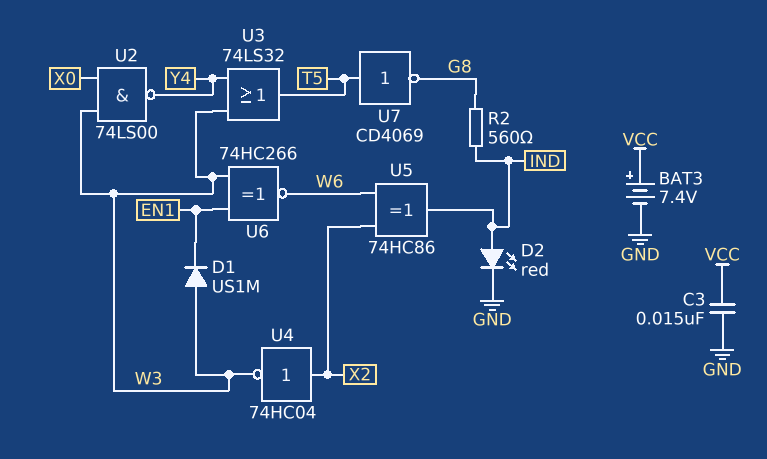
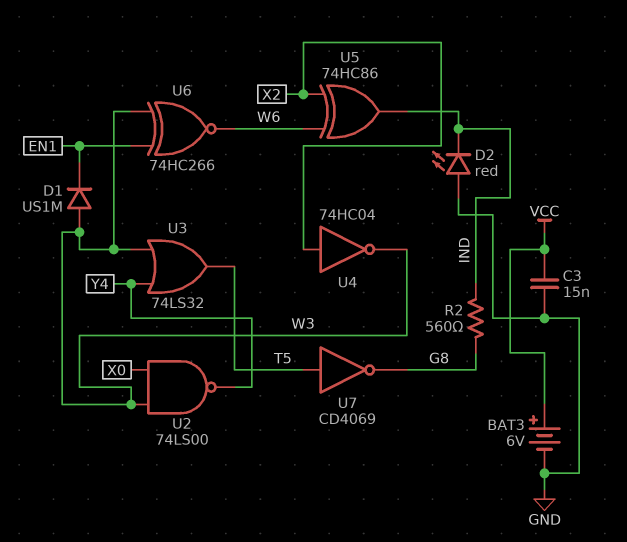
BAT3: 7.4V (plus VCC, minus GND) -> 6V (plus VCC, minus GND)
D2: LED red (A IND, K GND) -> LED red (A GND, K IND)

